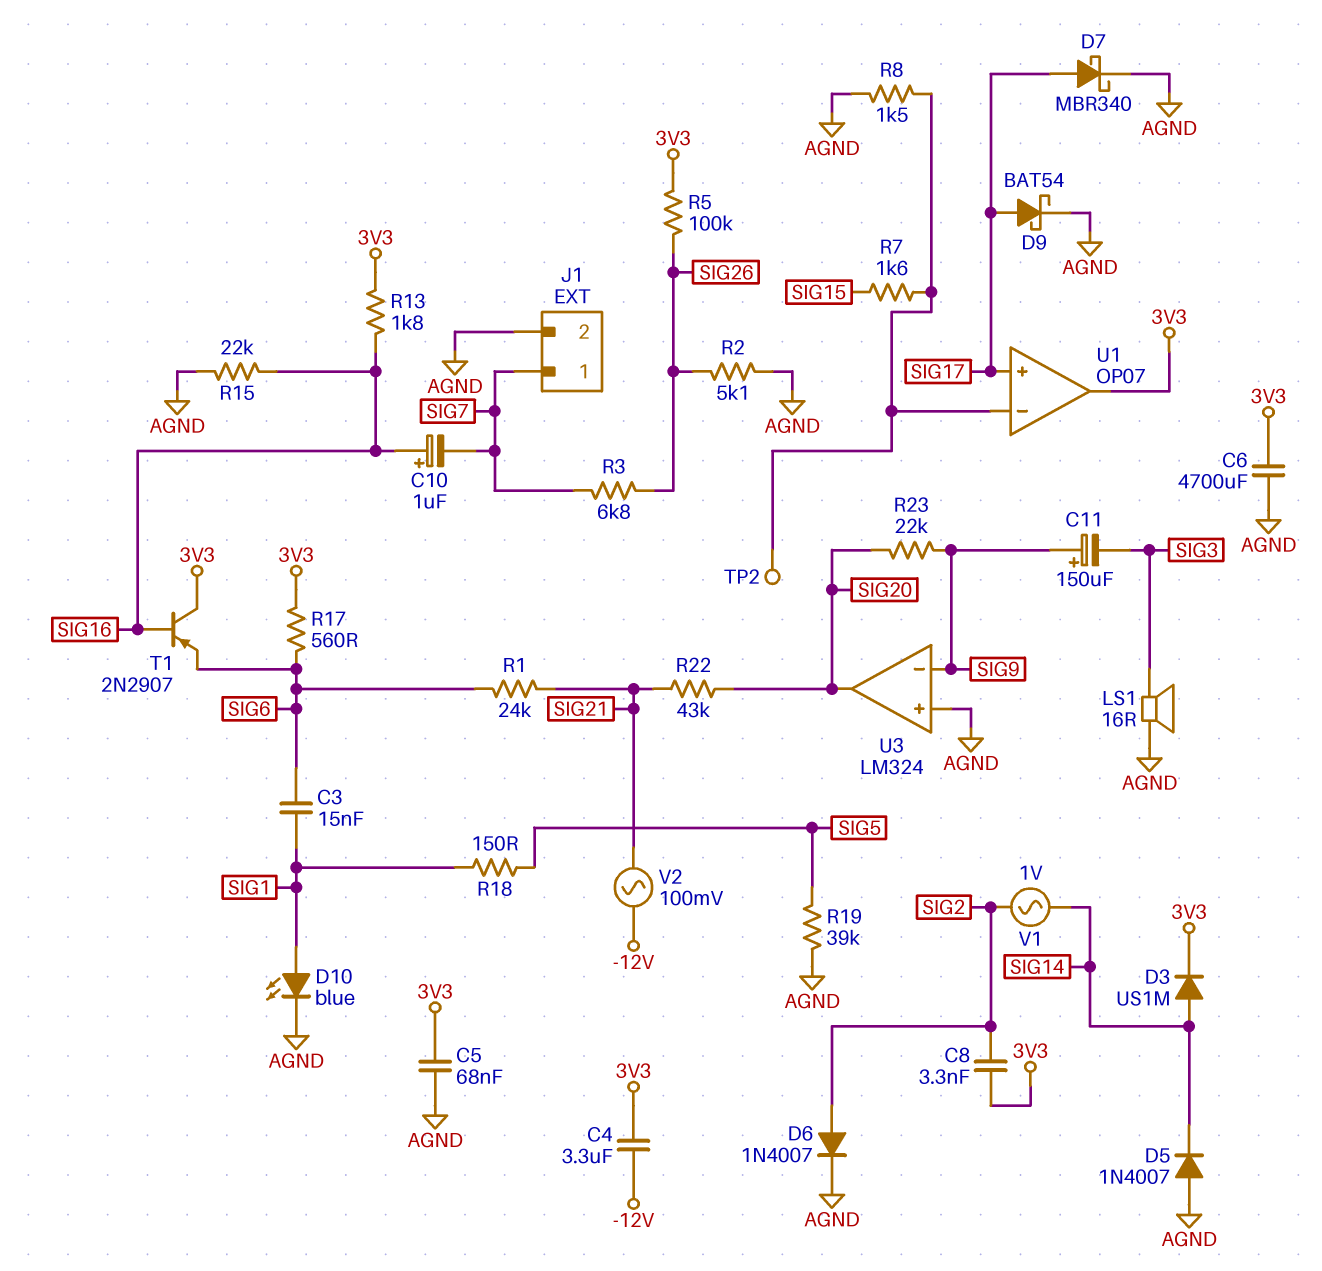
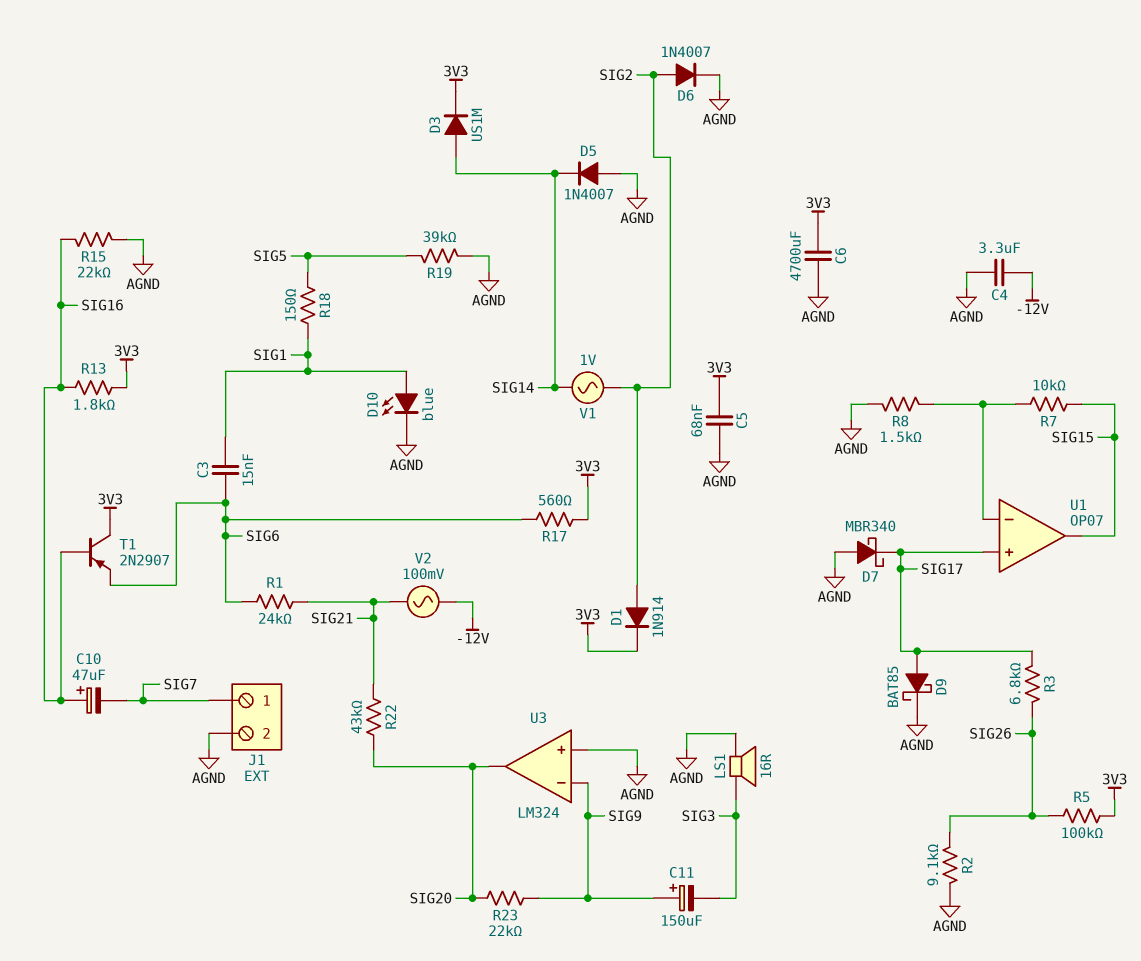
C4: 3.3uF (-12V, 3V3) -> 3.3uF (-12V, AGND)
C8: 3.3nF (3V3, SIG2) -> none
C10: 1uF (plus SIG16, minus SIG7) -> 47uF (plus SIG16, minus SIG7)
D1: none -> diode 1N914 (A SIG2, K 3V3)
D7: schottky MBR340 (A SIG17, K AGND) -> schottky MBR340 (A AGND, K SIG17)
D9: schottky BAT54 (A SIG17, K AGND) -> schottky BAT85 (A SIG17, K AGND)
R2: 5.1k (AGND, SIG26) -> 9.1k (AGND, SIG26)
R3: 6.8k (SIG7, SIG26) -> 6.8k (SIG17, SIG26)
R7: 1.6k (SIG15, U1/in-) -> 10k (SIG15, U1/in-)
TP2: test point (U1/in-) -> none
U1 pin out: 3V3 -> SIG15

